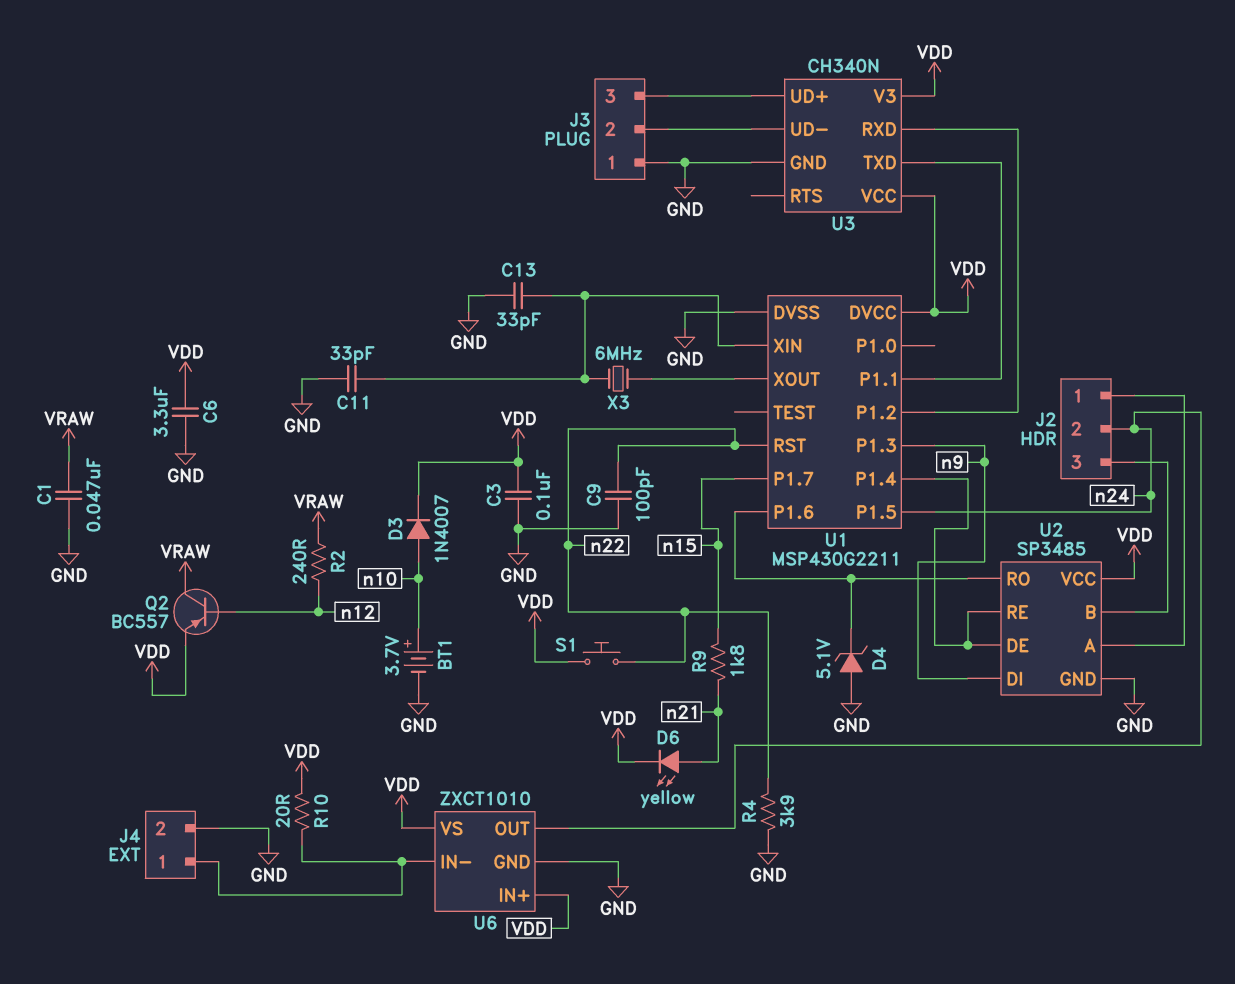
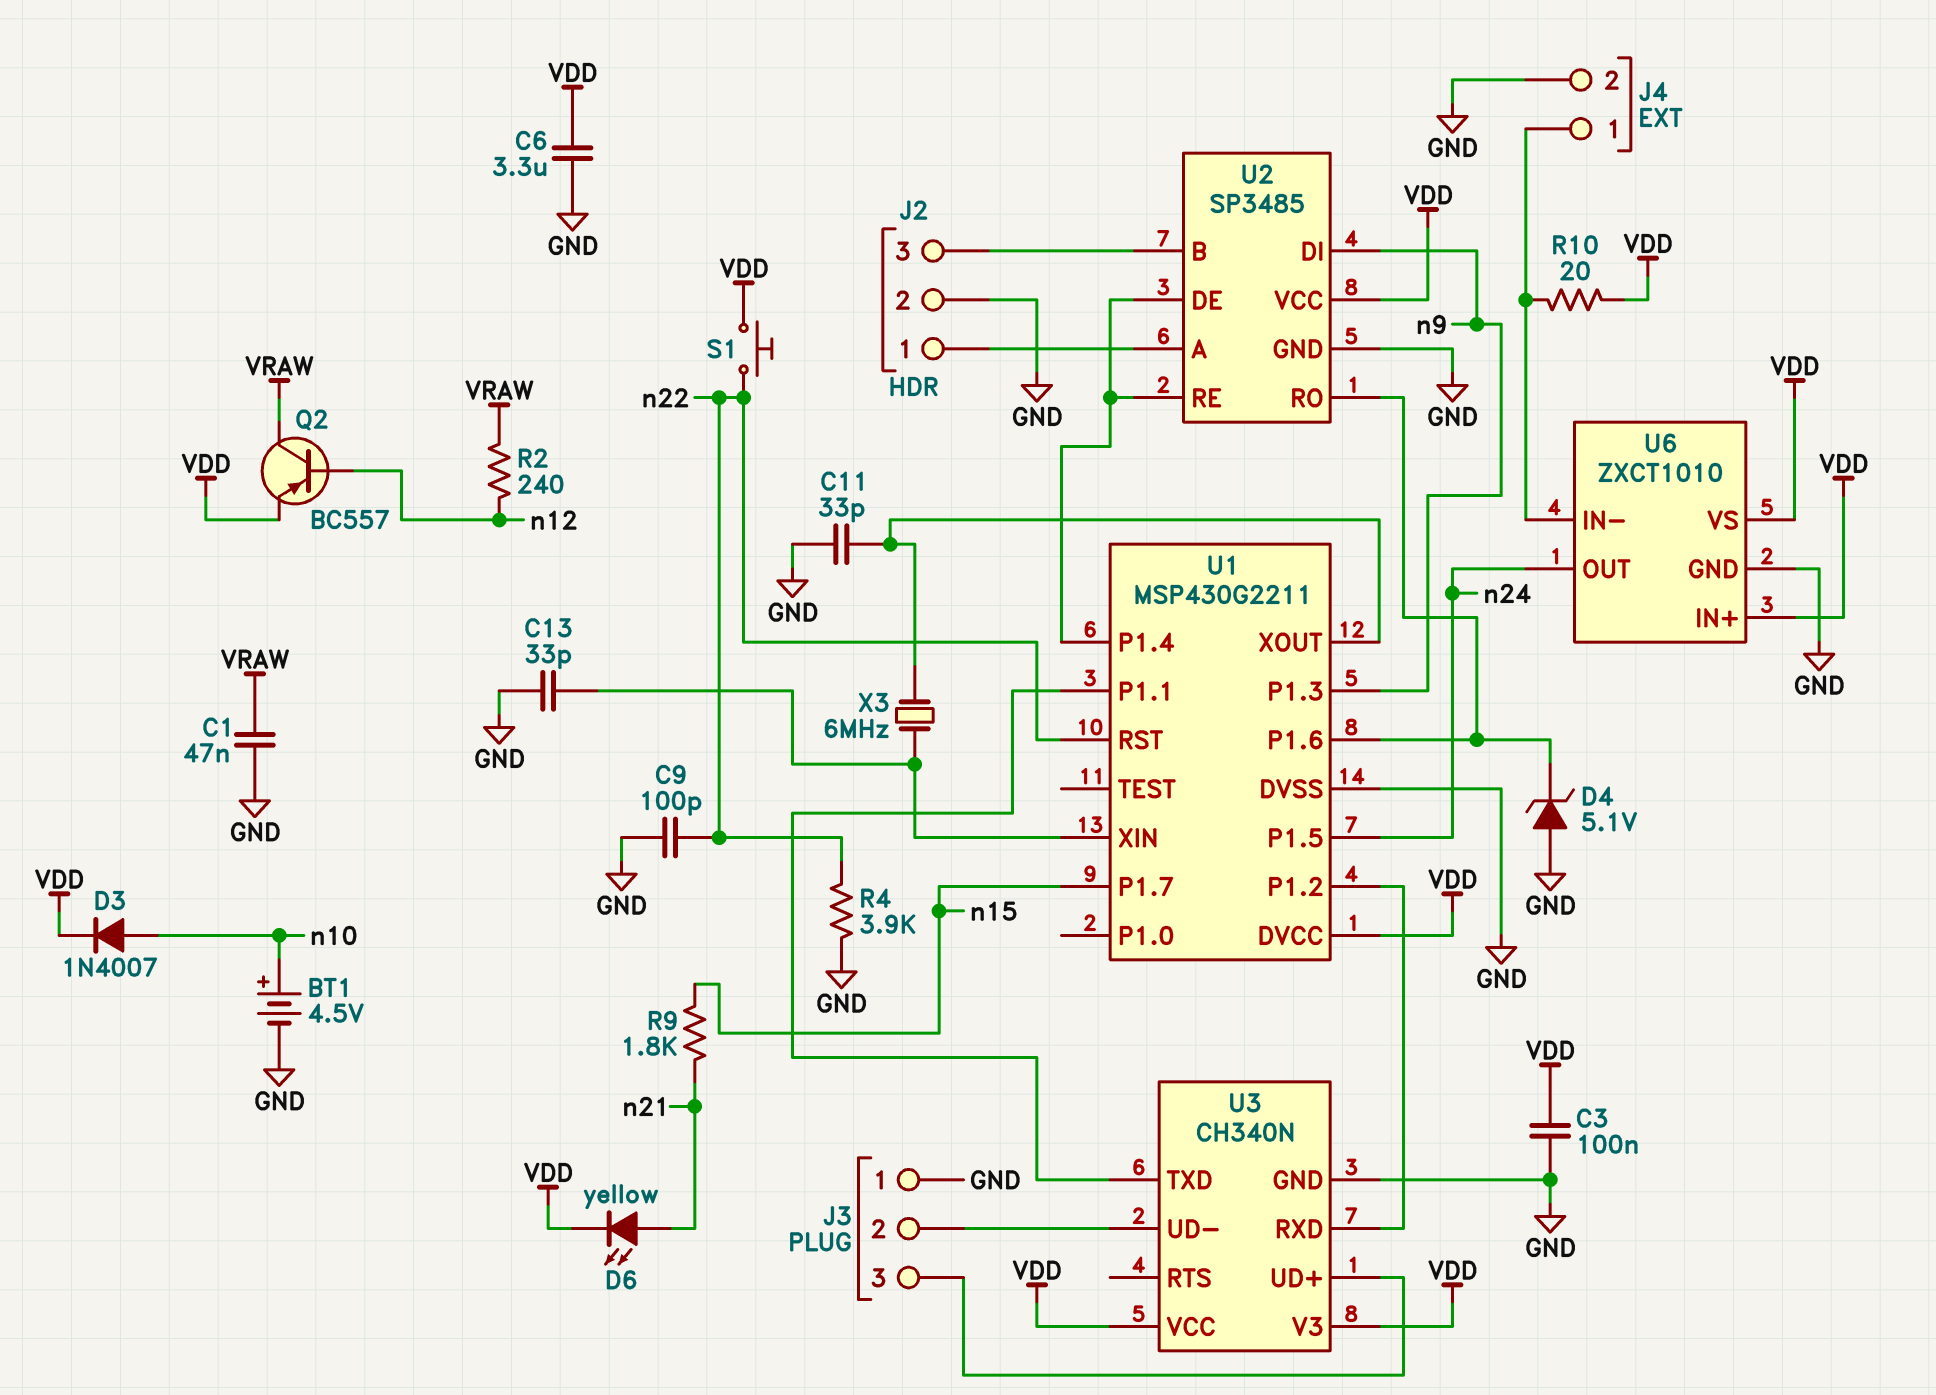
BT1: 3.7V (plus n10, minus GND) -> 4.5V (plus n10, minus GND)
C11: 33pF (GND, U1/XIN) -> 33pF (GND, U1/XOUT)
J2 pin 2: n24 -> GND

